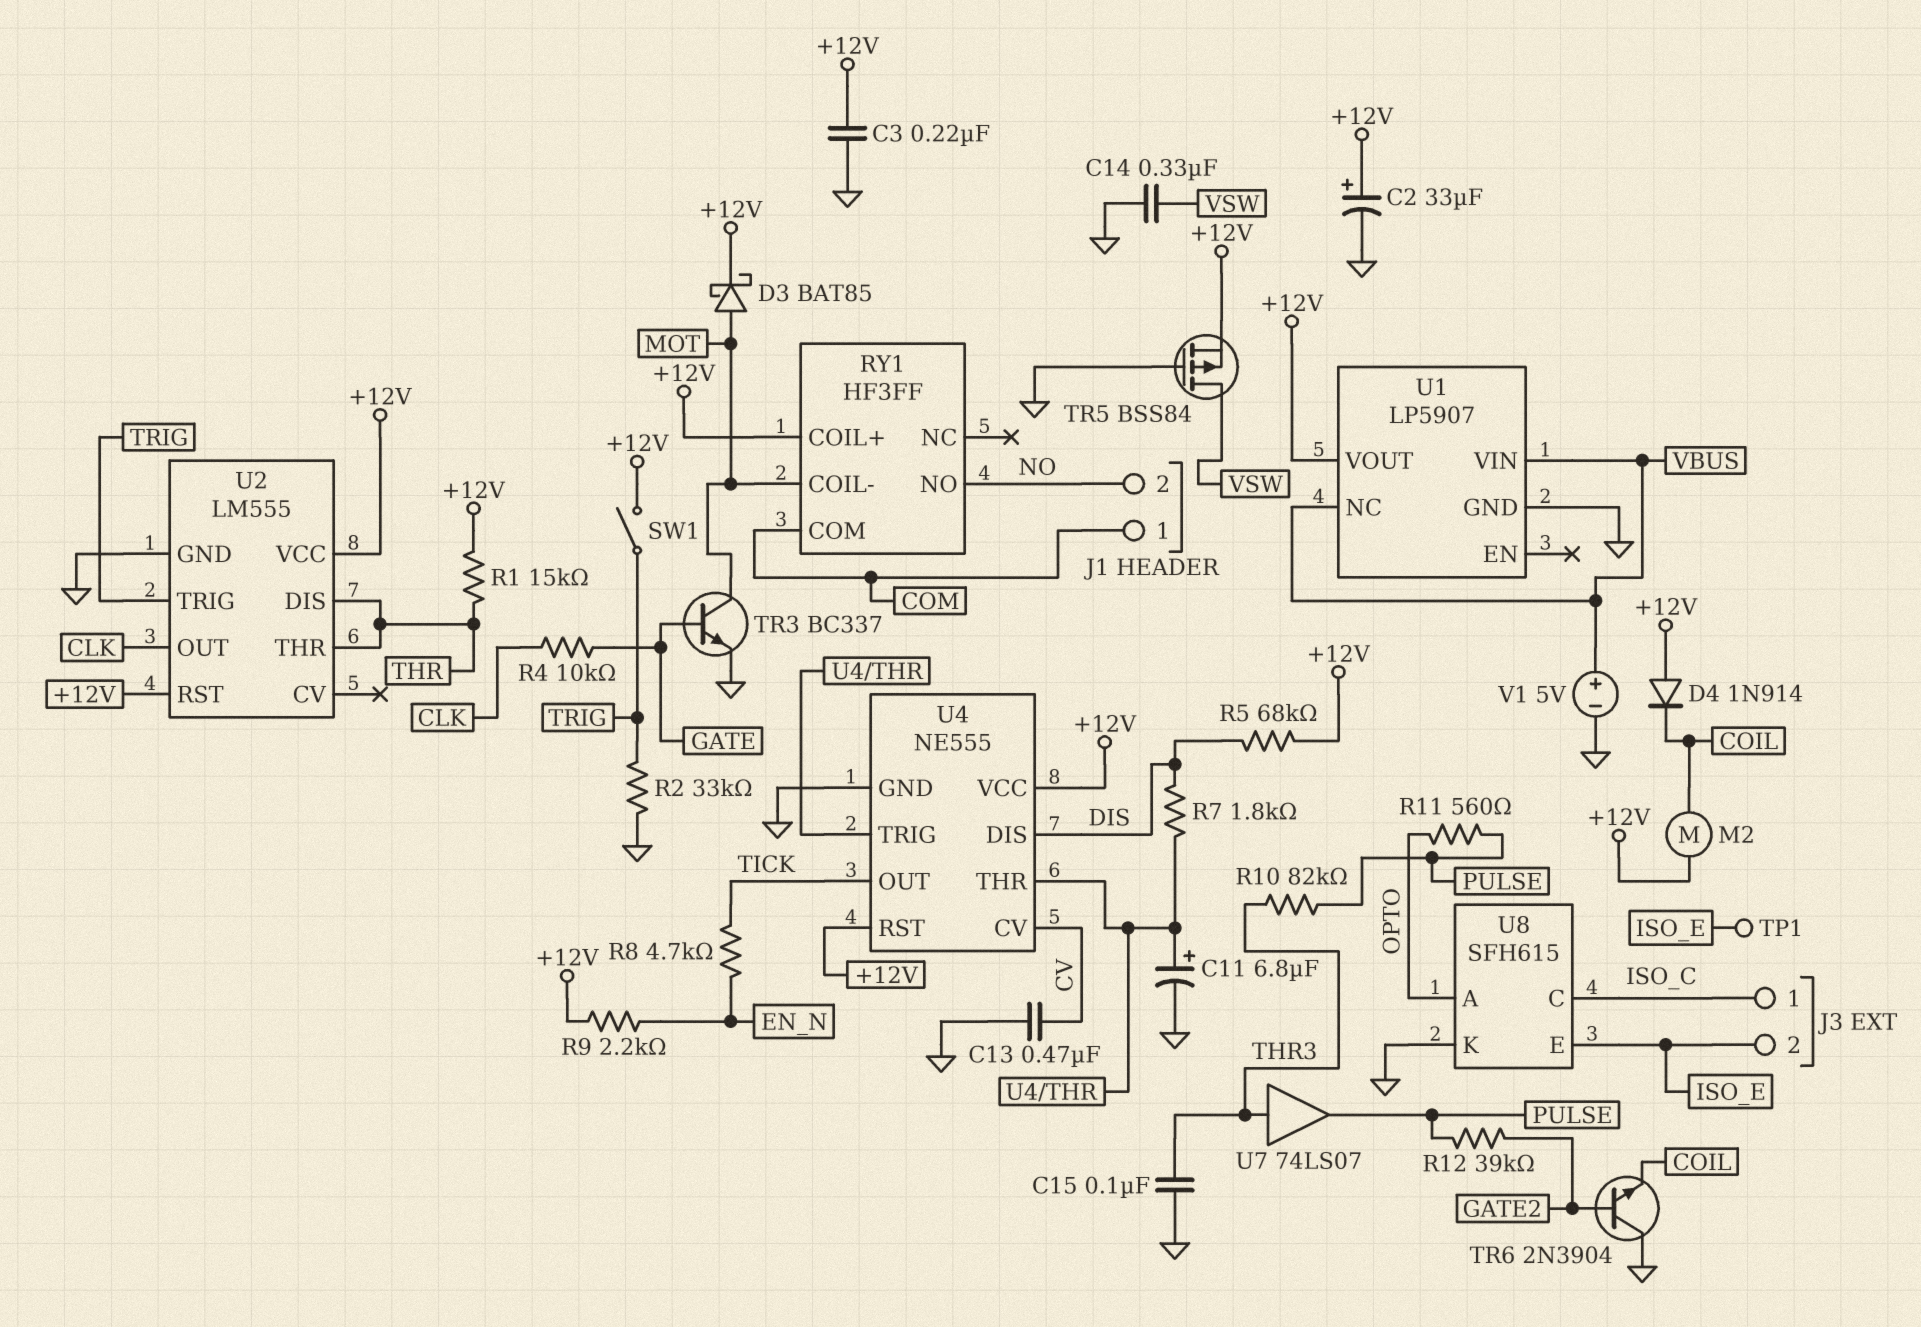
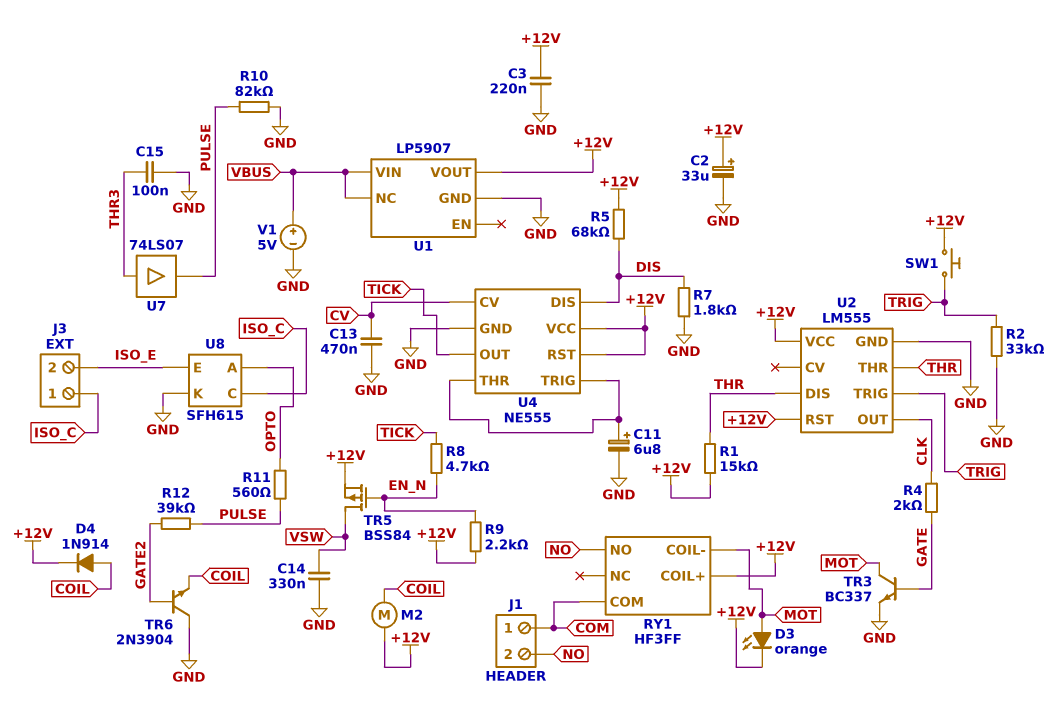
D3: schottky BAT85 (A MOT, K +12V) -> LED orange (A MOT, K +12V)
D4: diode 1N914 (A +12V, K COIL) -> diode 1N914 (A COIL, K +12V)
R4: 10k (CLK, GATE) -> 2k (CLK, GATE)
R7: 1.8k (DIS, U4/THR) -> 1.8k (DIS, GND)
R10: 82k (PULSE, THR3) -> 82k (GND, PULSE)
SW1: switch (+12V, TRIG) -> button (+12V, TRIG)
TP1: test point (ISO_E) -> none
TR5: PMOS BSS84 (G GND, D VSW, S +12V) -> PMOS BSS84 (G EN_N, D VSW, S +12V)

